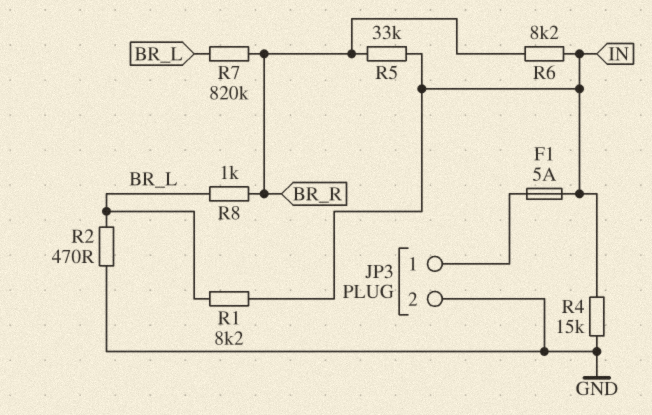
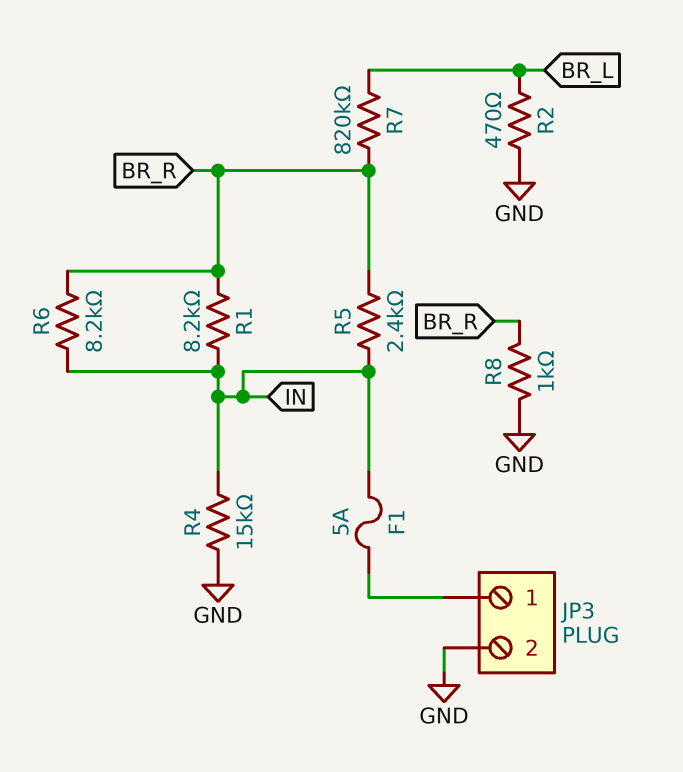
R1: 8.2k (BR_L, IN) -> 8.2k (BR_R, IN)
R5: 33k (BR_R, IN) -> 2.4k (BR_R, IN)
R8: 1k (BR_L, BR_R) -> 1k (BR_R, GND)

